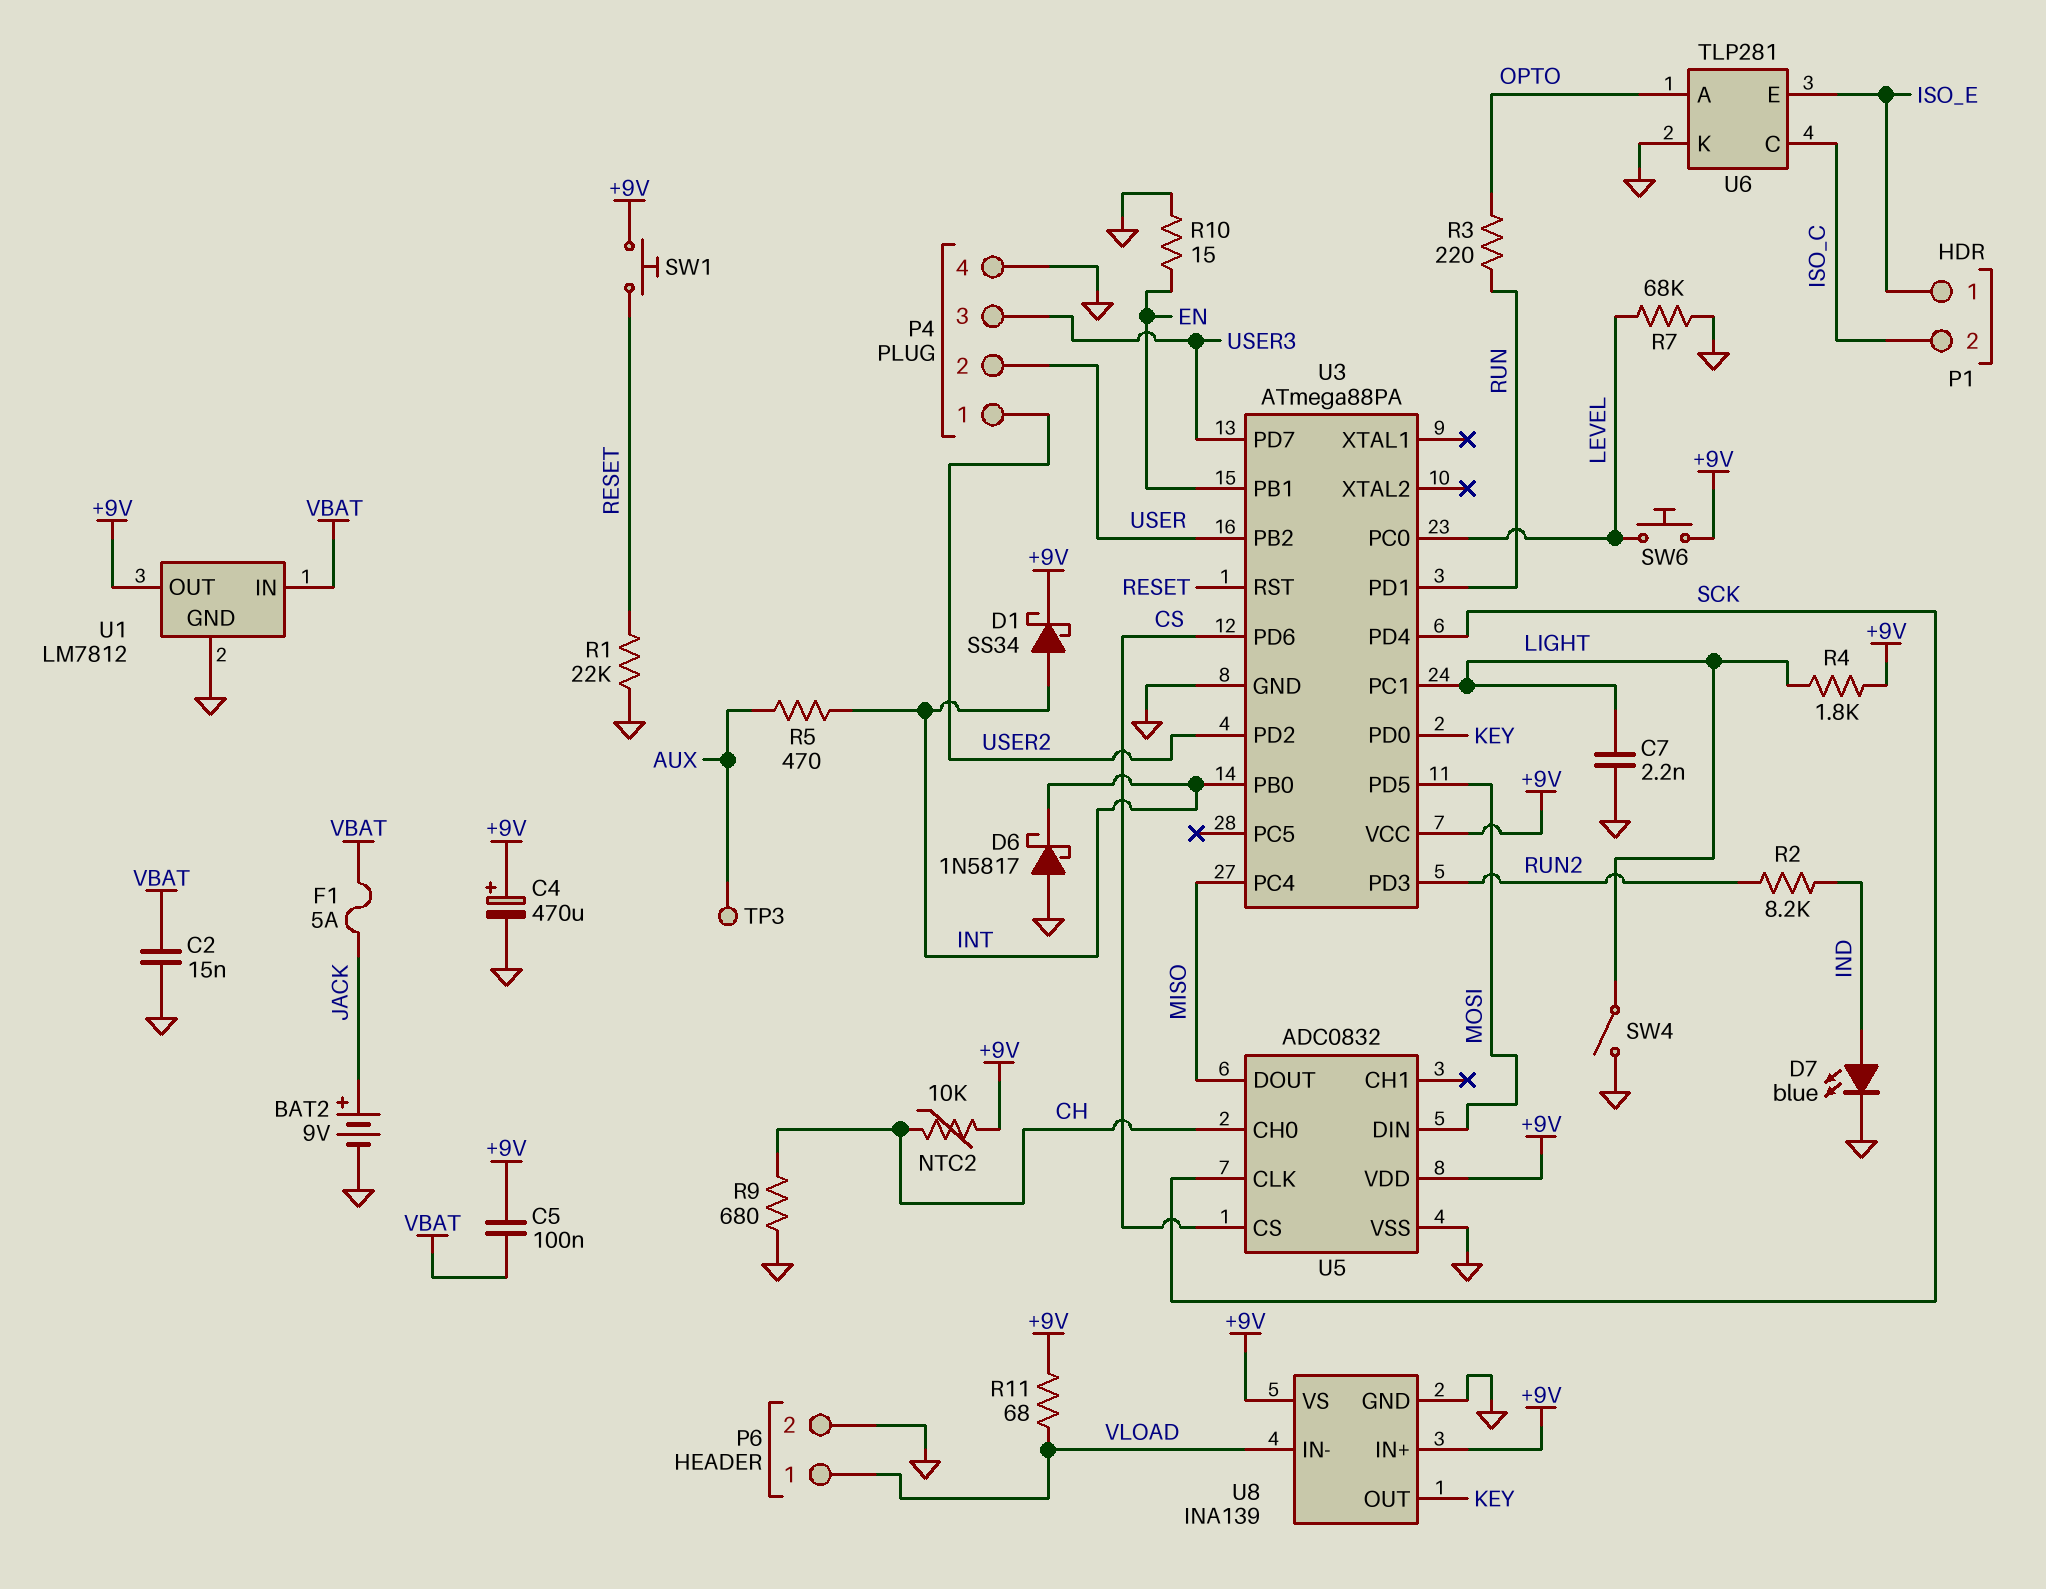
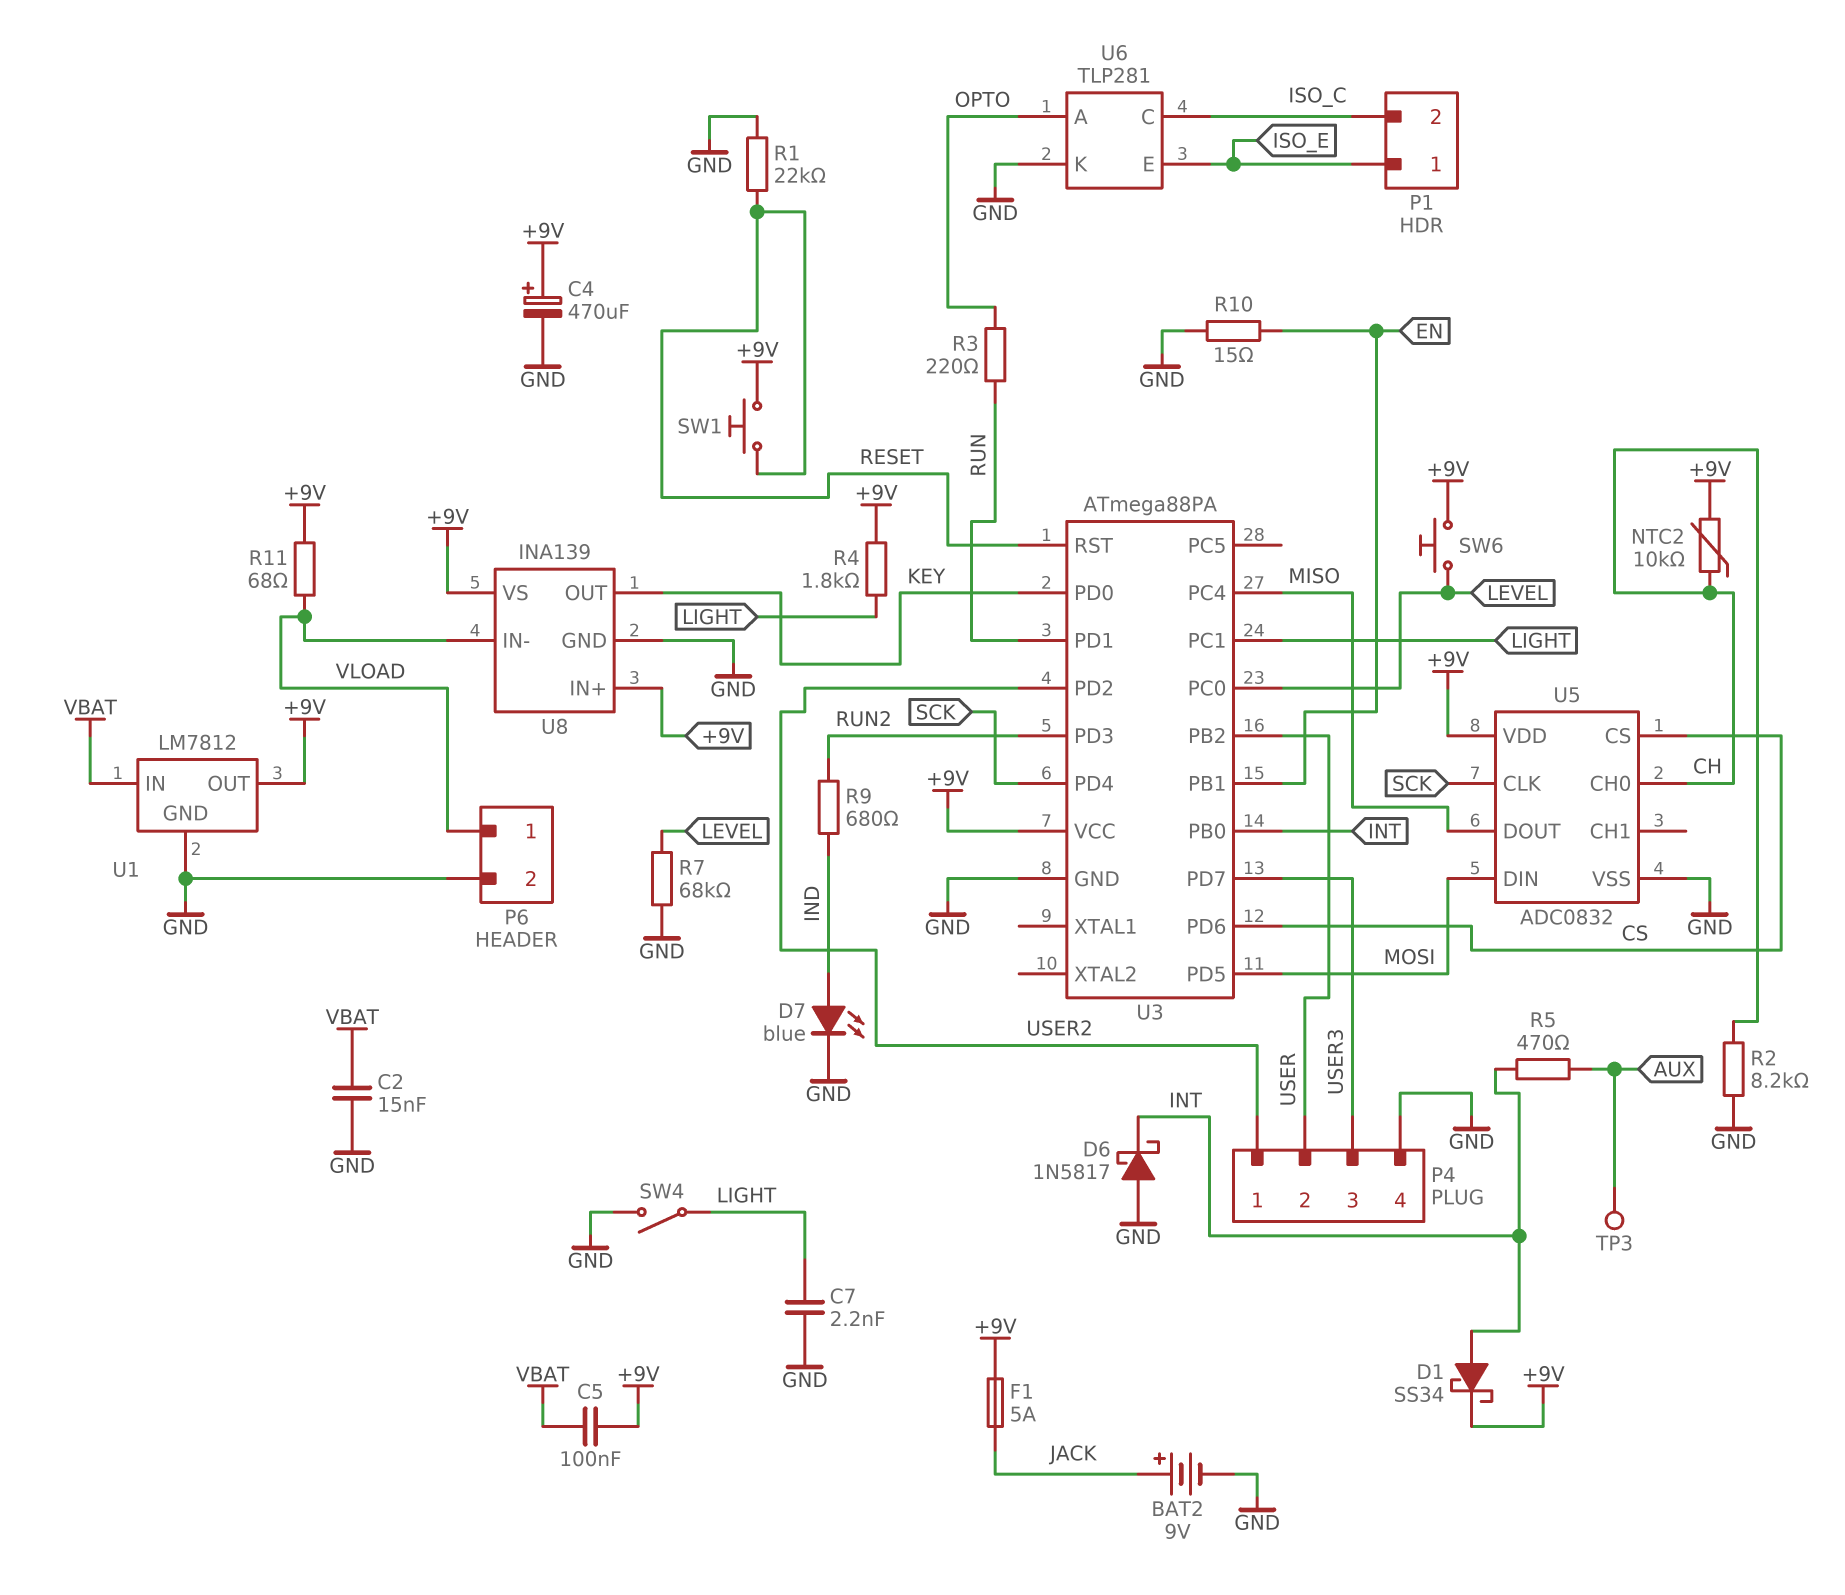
F1: 5A (JACK, VBAT) -> 5A (+9V, JACK)
R2: 8.2k (IND, RUN2) -> 8.2k (CH, GND)
R9: 680 (CH, GND) -> 680 (IND, RUN2)

